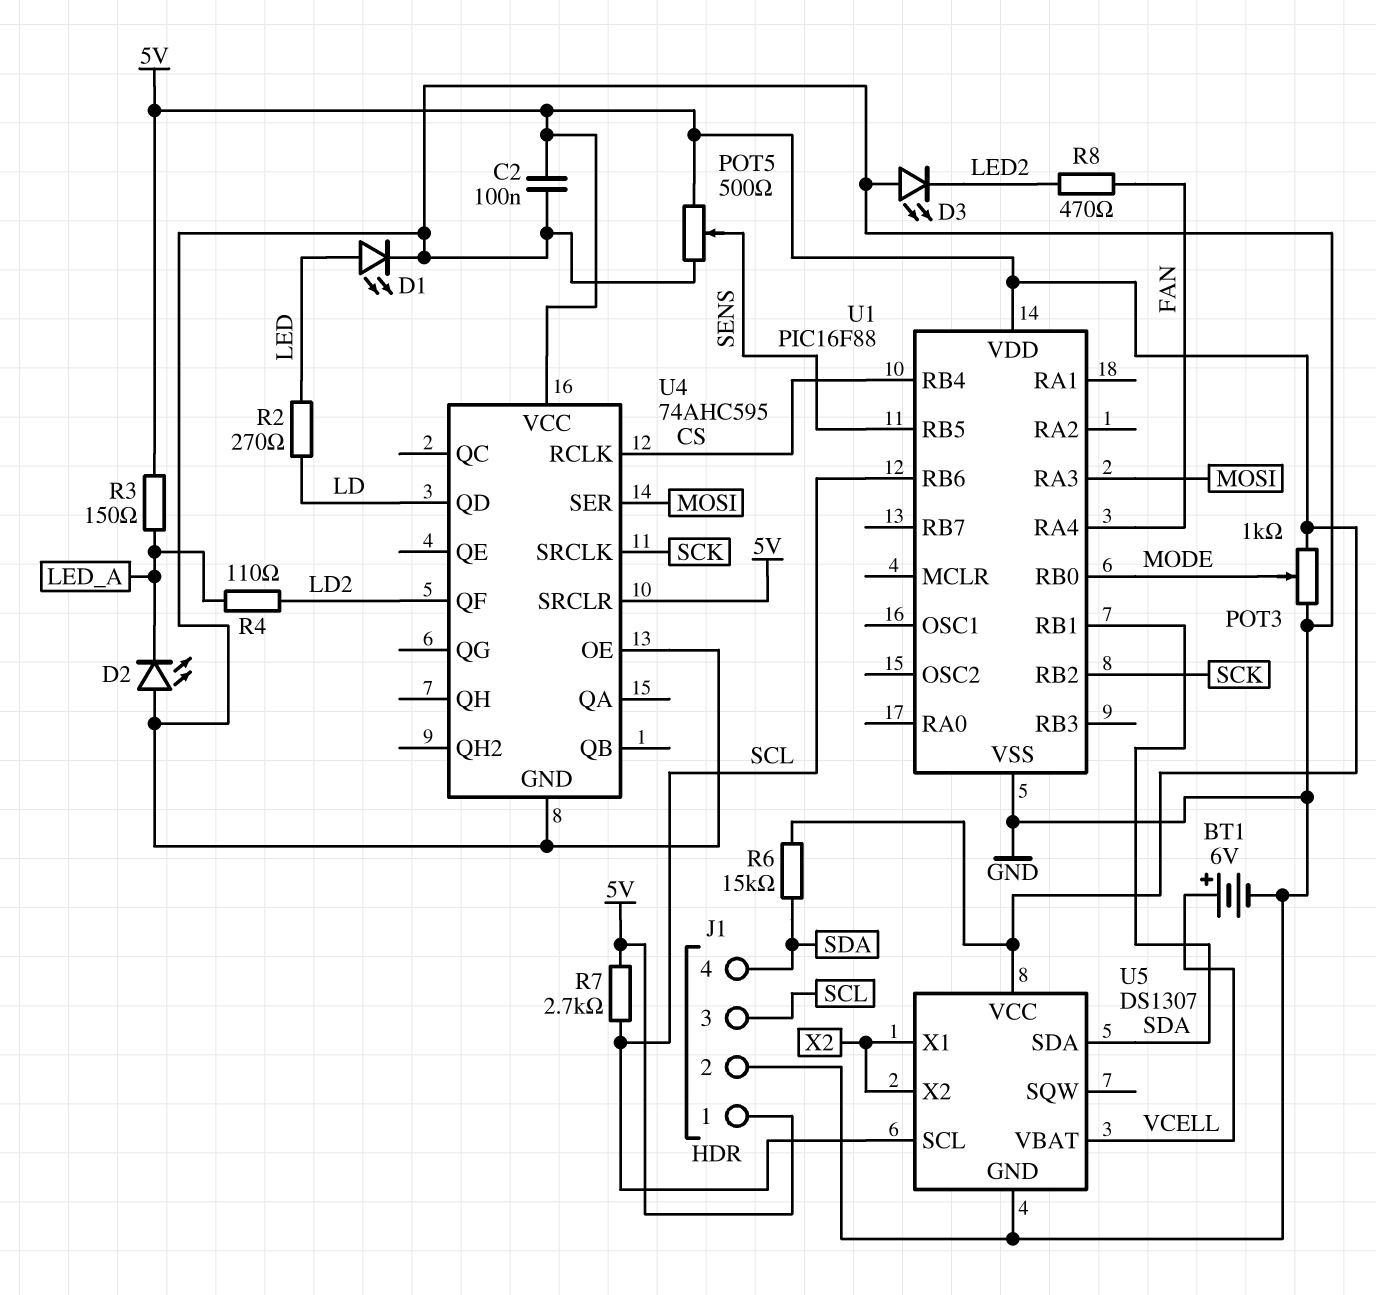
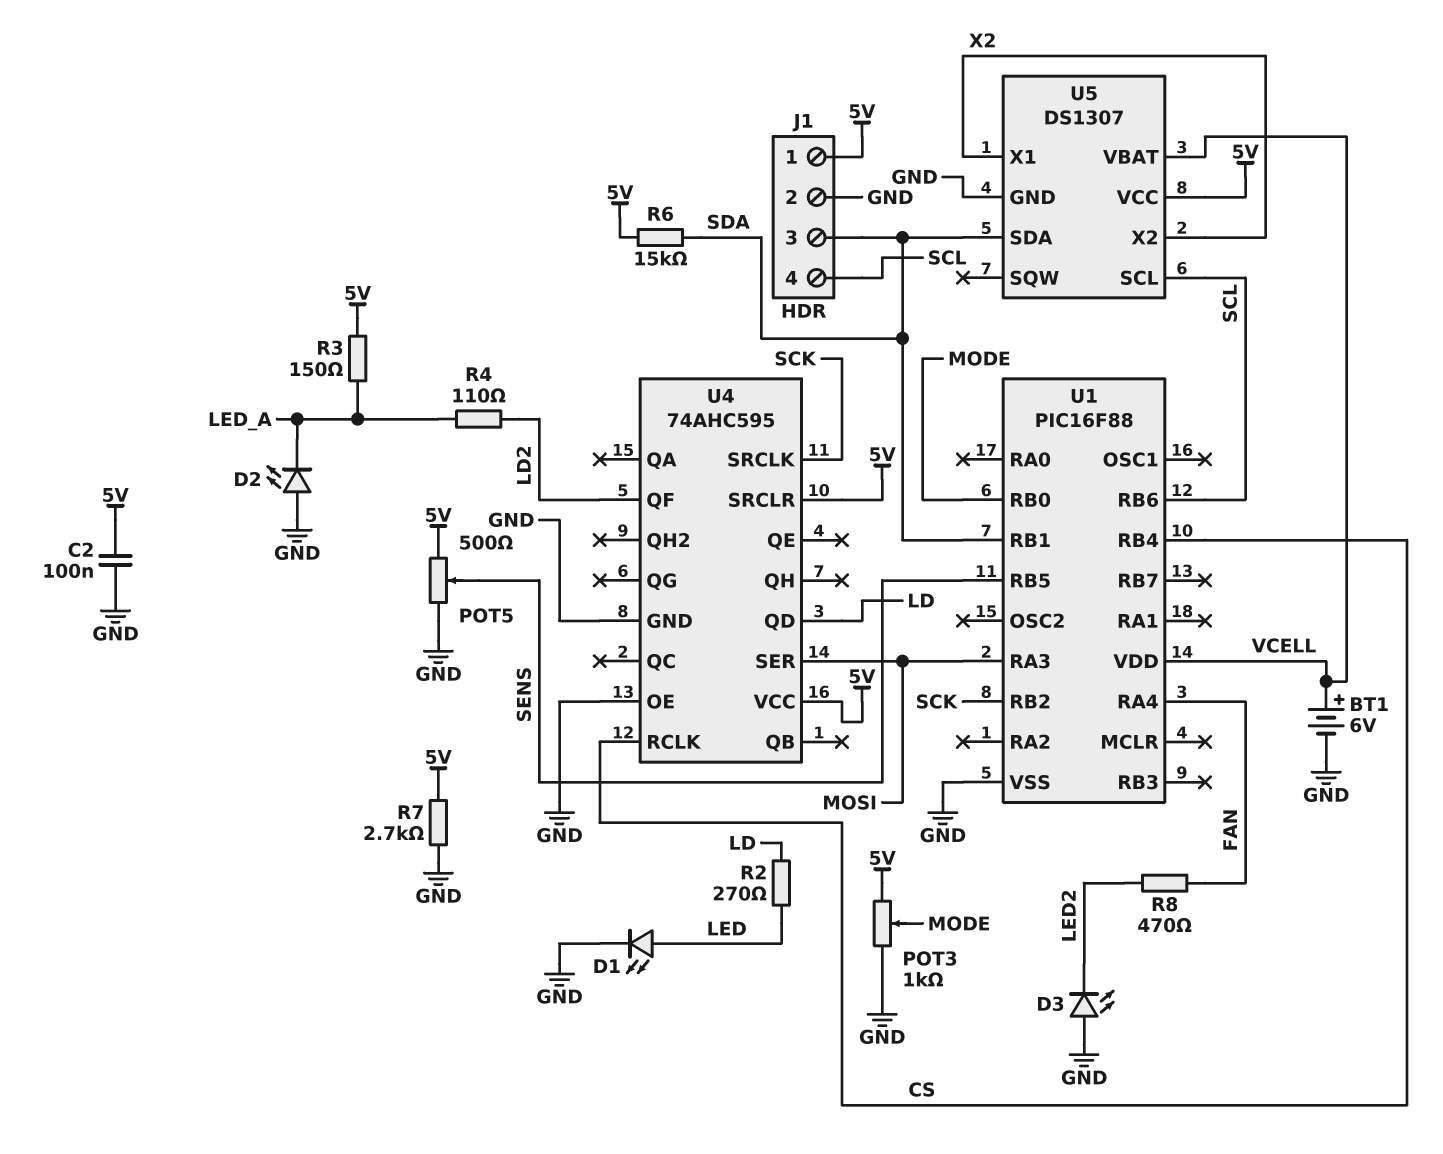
J1 pin 3: SCL -> SDA
J1 pin 4: SDA -> SCL
R7: 2.7k (5V, SCL) -> 2.7k (5V, GND)
U1 pin VDD: 5V -> VCELL

